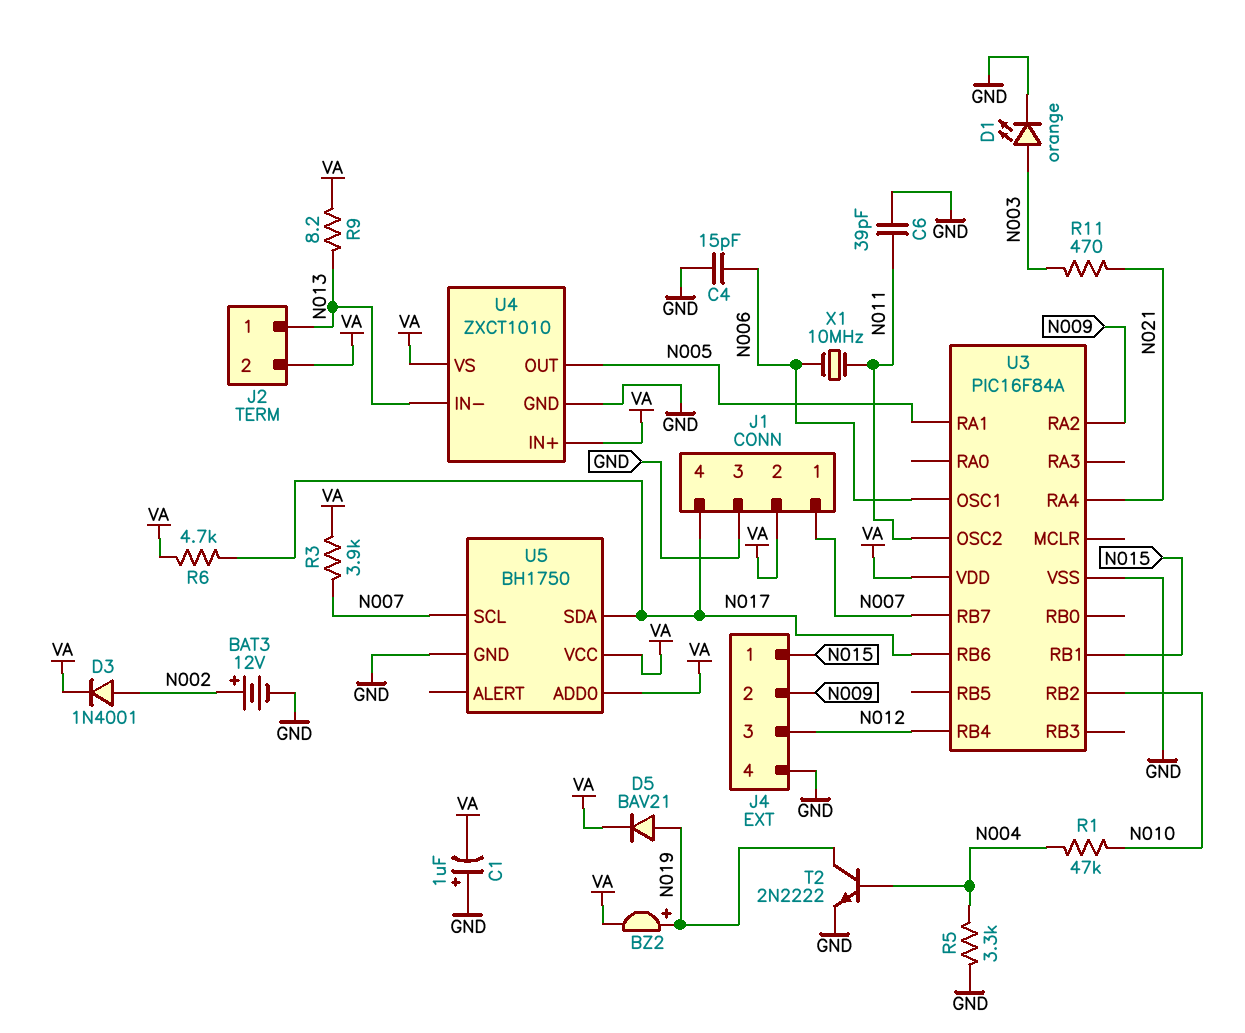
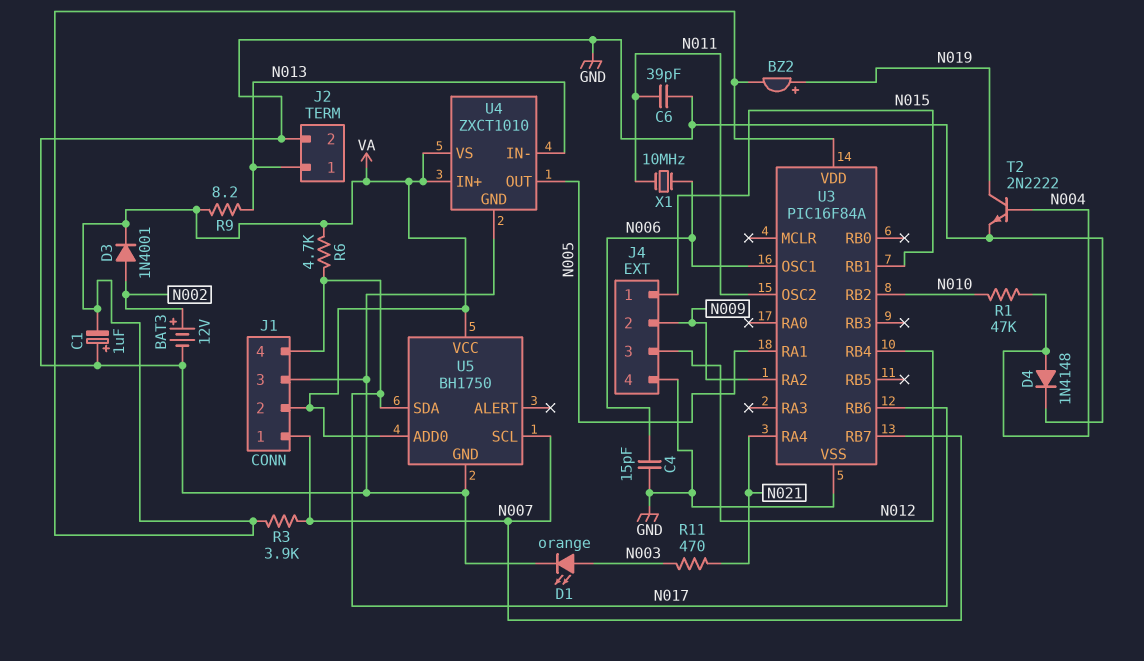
D4: none -> diode 1N4148 (A N004, K GND)
D5: diode BAV21 (A N019, K VA) -> none
J2 pin 2: VA -> GND
R5: 3.3k (GND, N004) -> none

